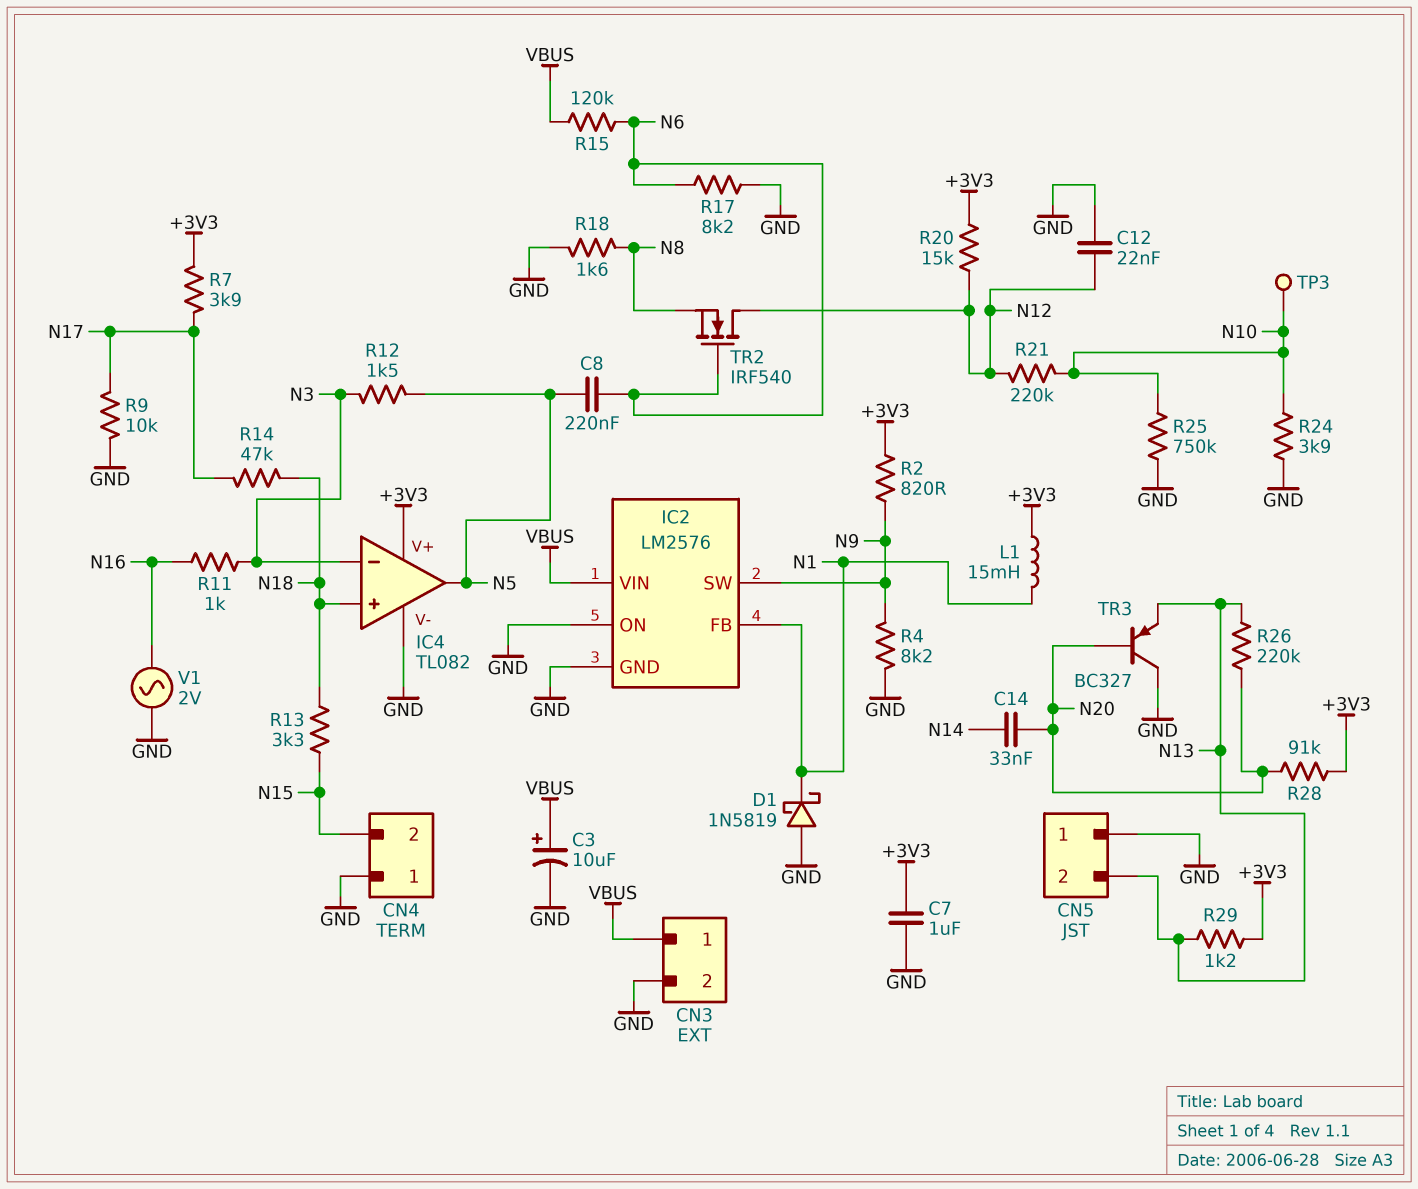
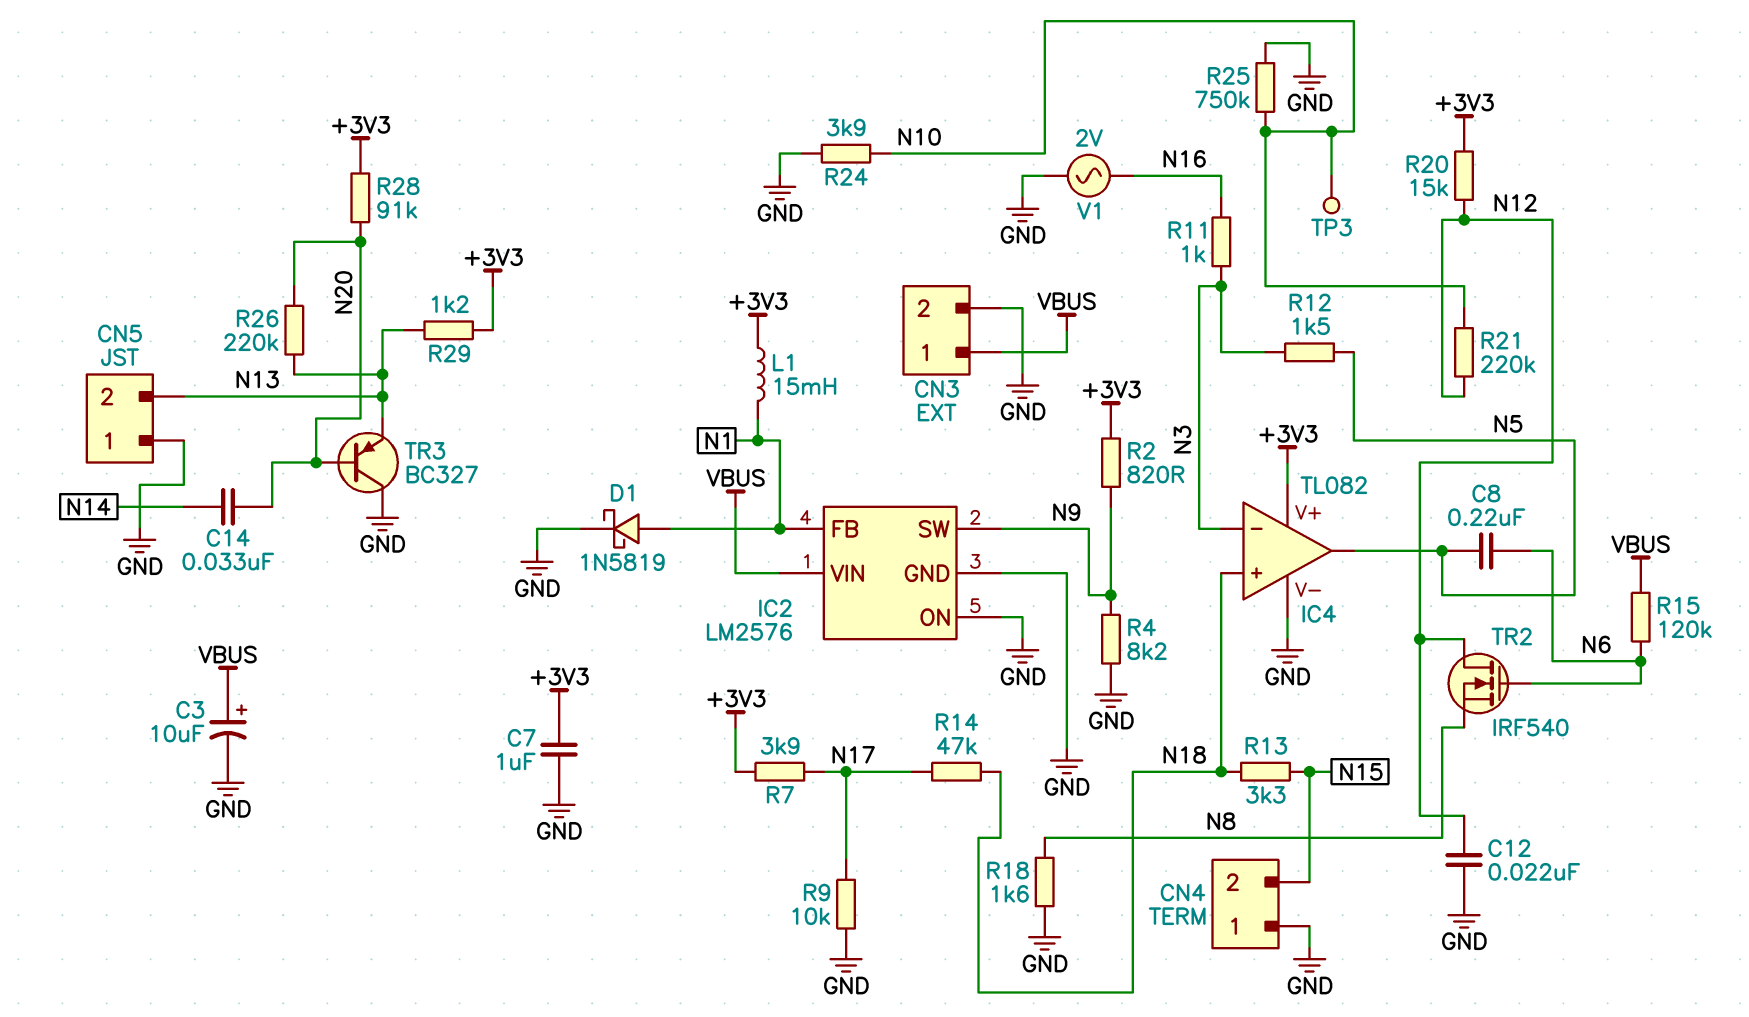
D1: schottky 1N5819 (A GND, K N1) -> schottky 1N5819 (A N1, K GND)
R17: 8.2k (GND, N6) -> none

